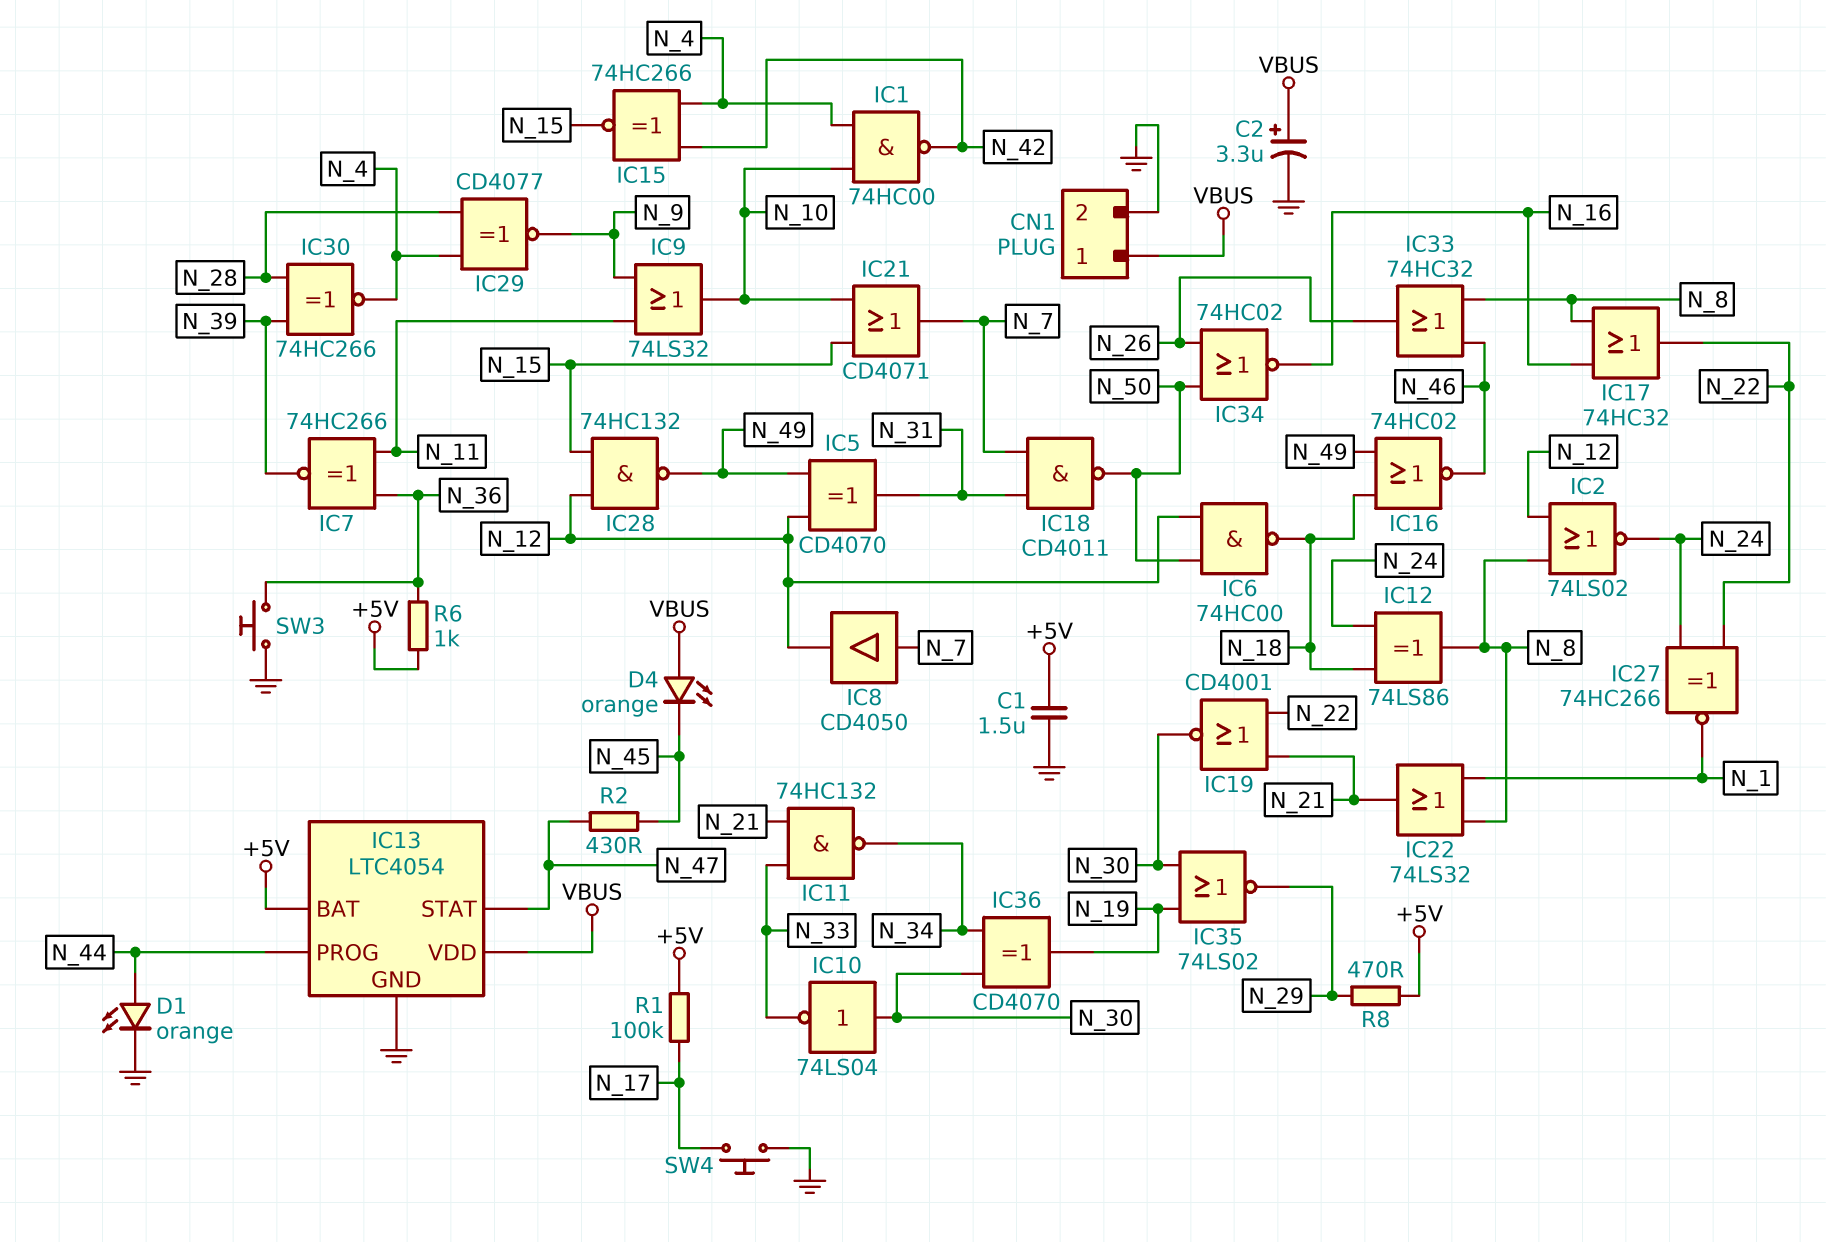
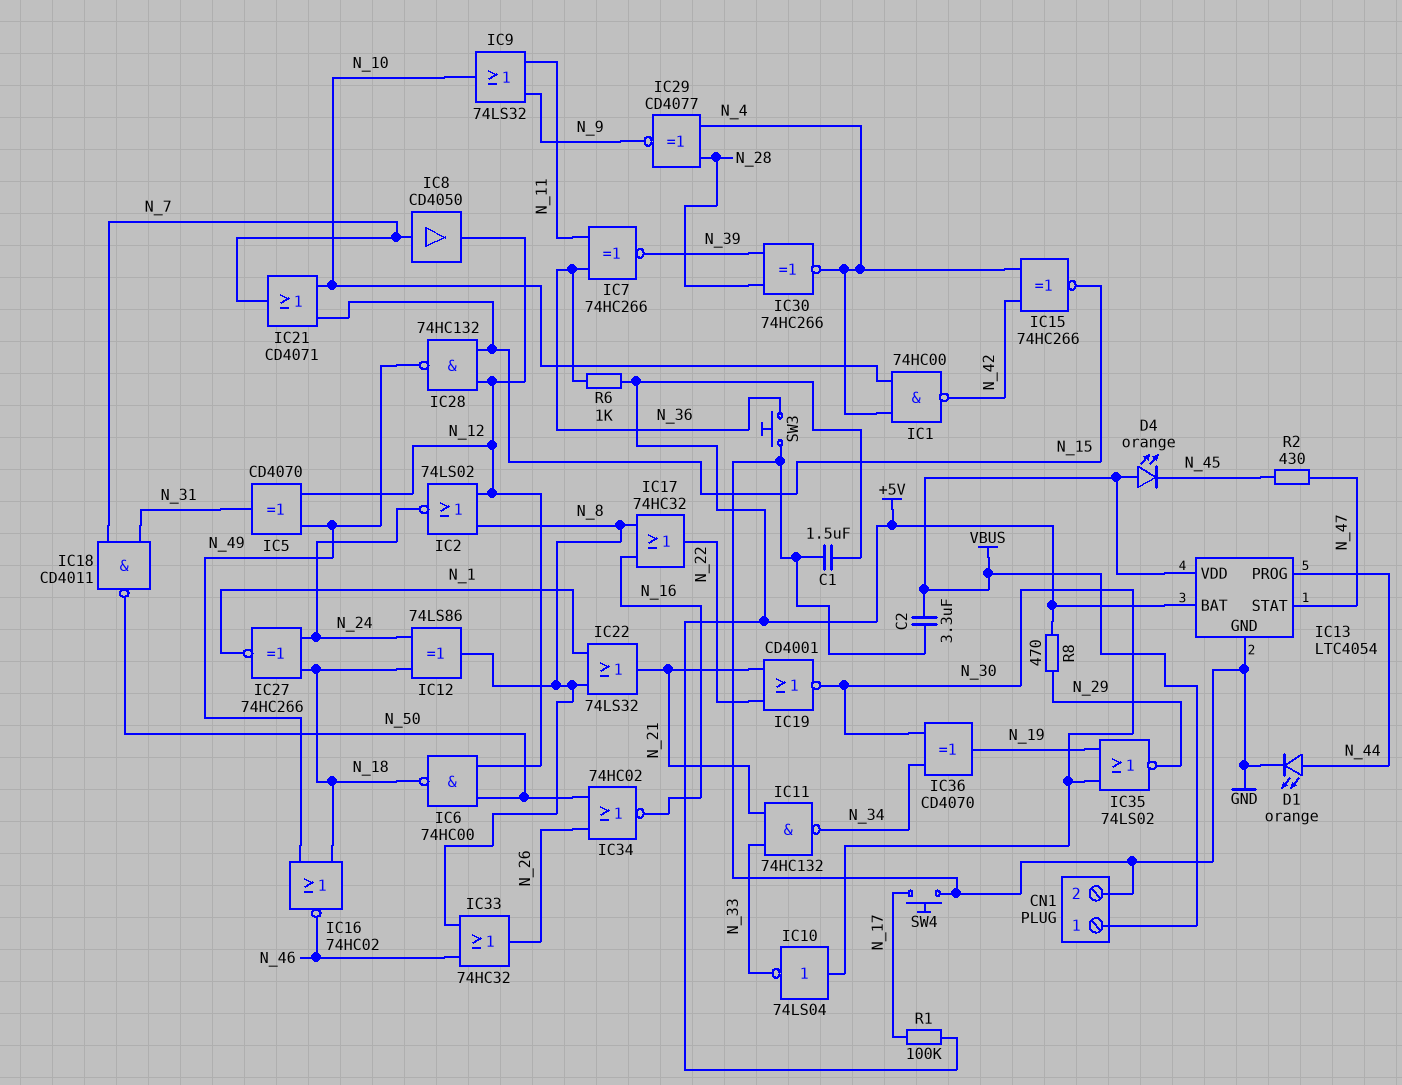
C2: 3.3uF (plus VBUS, minus GND) -> 3.3uF (GND, VBUS)
IC27: XNOR 74HC266 (in N_22, in N_24, out N_1) -> XNOR 74HC266 (in N_18, in N_24, out N_1)

